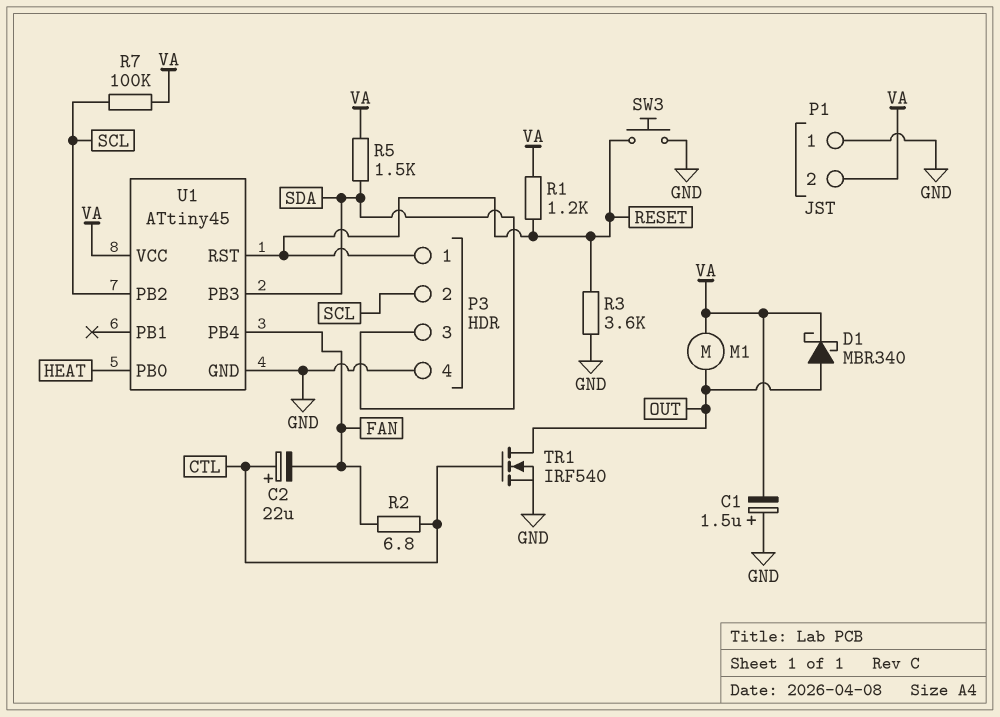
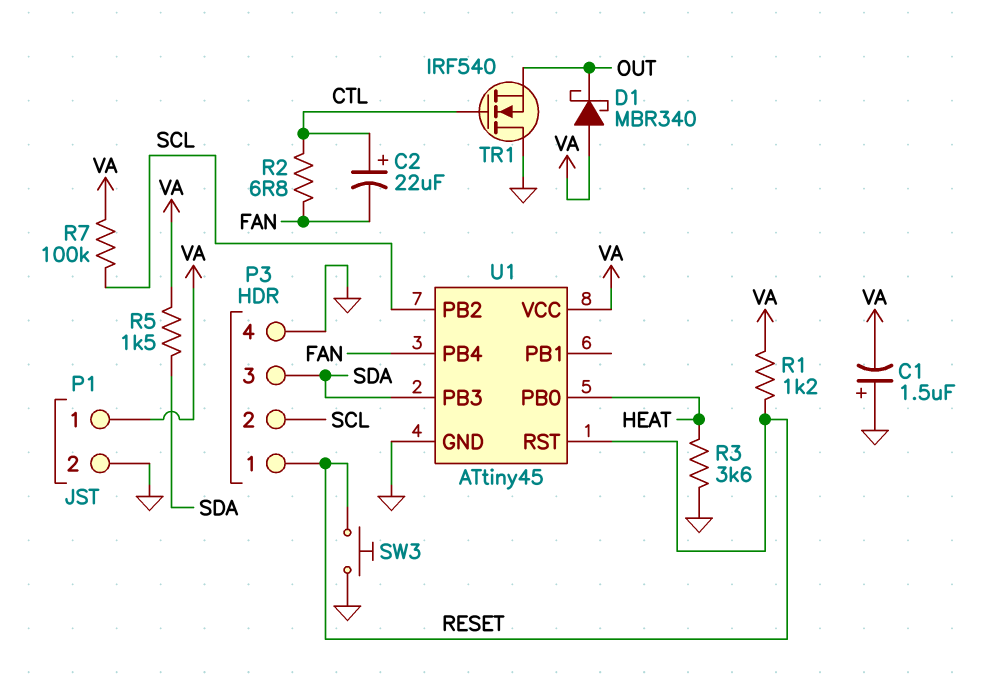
D1: schottky MBR340 (A OUT, K VA) -> schottky MBR340 (A VA, K OUT)
M1: motor (OUT, VA) -> none
P1 pin 1: GND -> VA
P1 pin 2: VA -> GND
R3: 3.6k (GND, RESET) -> 3.6k (GND, HEAT)
TR1: NMOS IRF540 (G CTL, D OUT, S GND) -> NMOS IRF540 (G CTL, D GND, S OUT)

